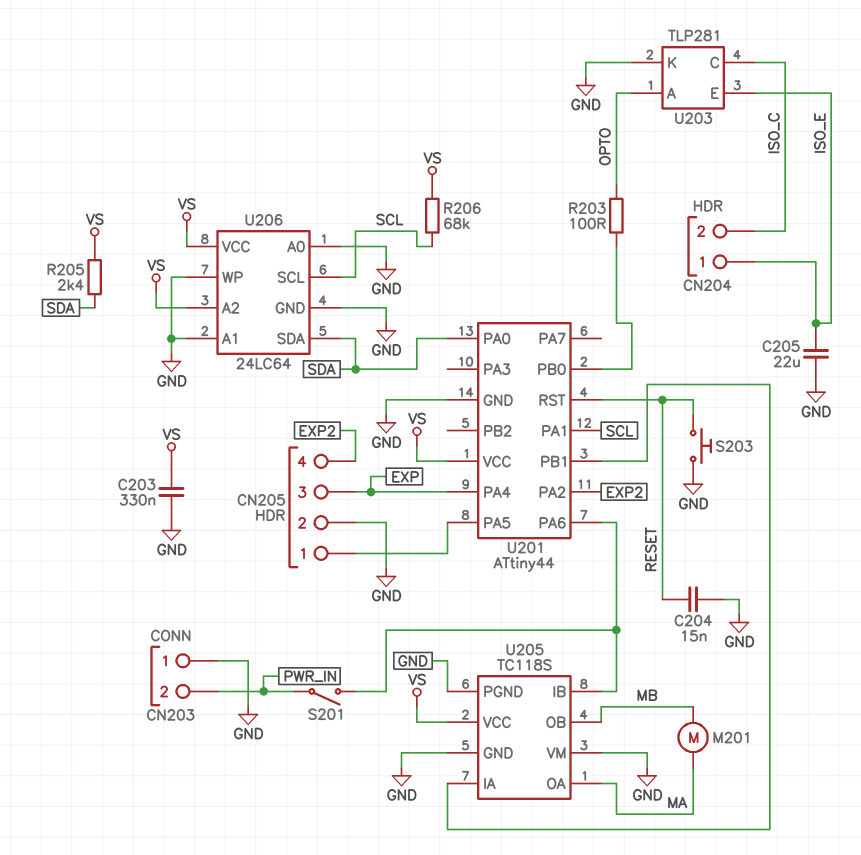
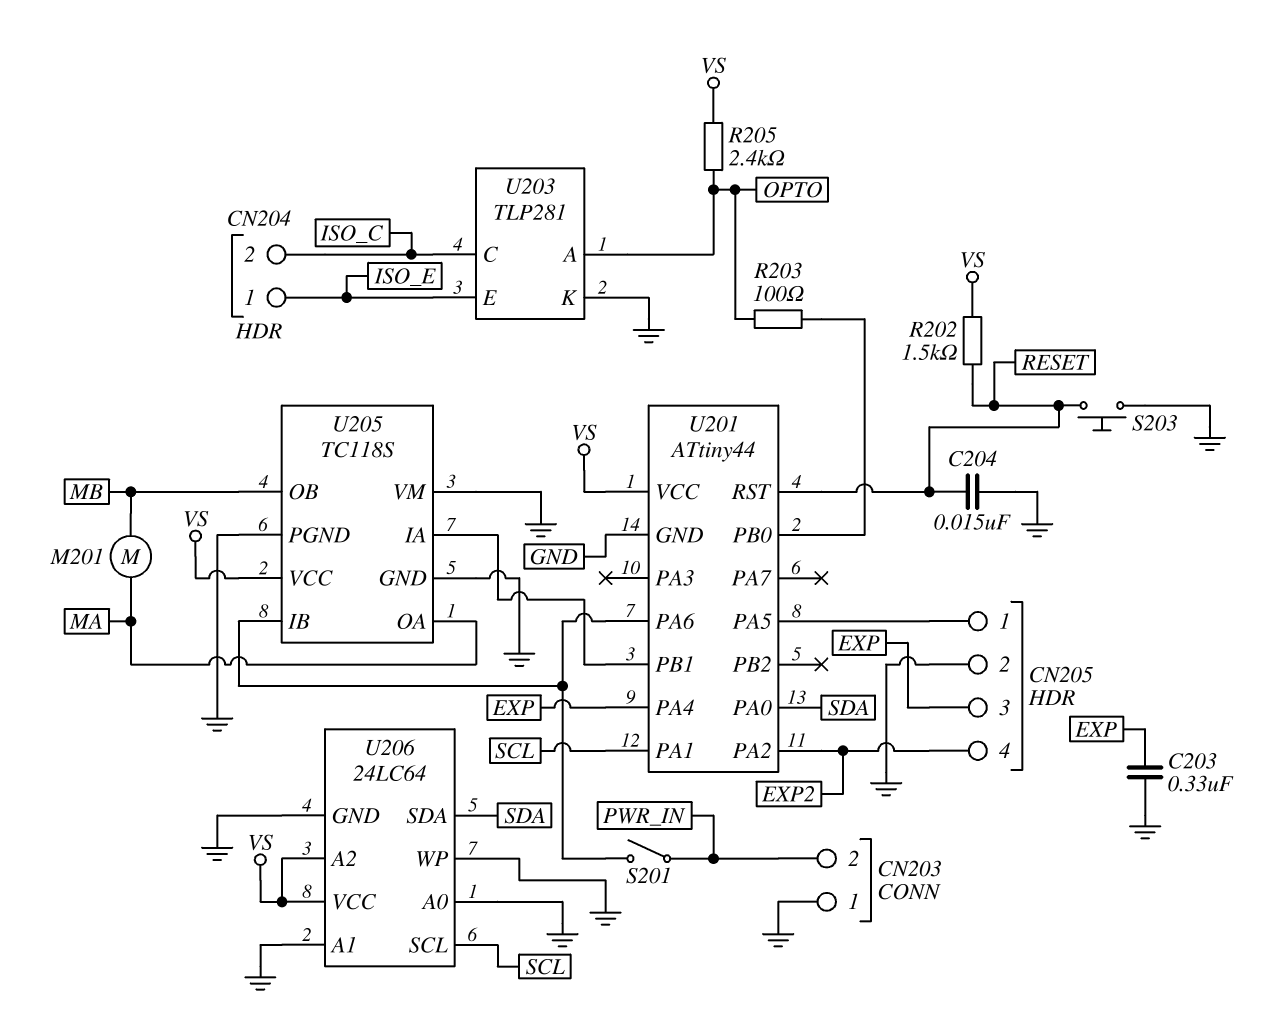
C203: 330nF (GND, VS) -> 330nF (EXP, GND)
C205: 22uF (GND, ISO_E) -> none
R202: none -> 1.5k (RESET, VS)
R205: 2.4k (SDA, VS) -> 2.4k (OPTO, VS)
R206: 68k (SCL, VS) -> none

